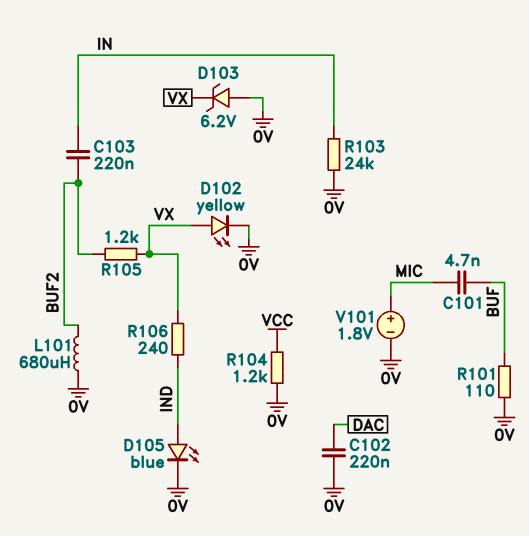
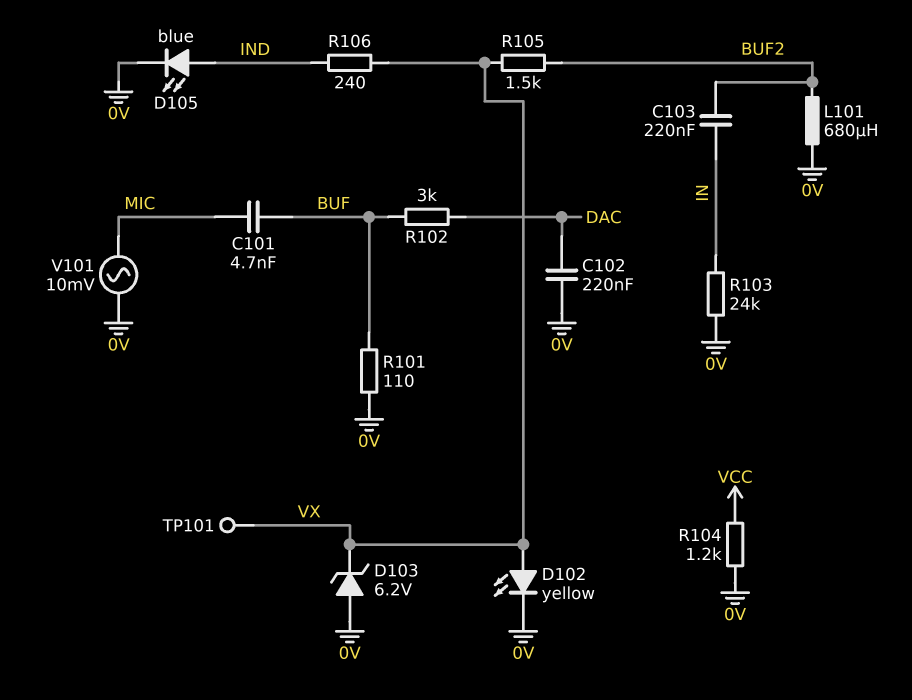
R102: none -> 3k (BUF, DAC)
R105: 1.2k (BUF2, VX) -> 1.5k (BUF2, VX)
TP101: none -> test point (VX)
V101: 1.8V (plus MIC, minus 0V) -> AC 10mV (0V, MIC)

